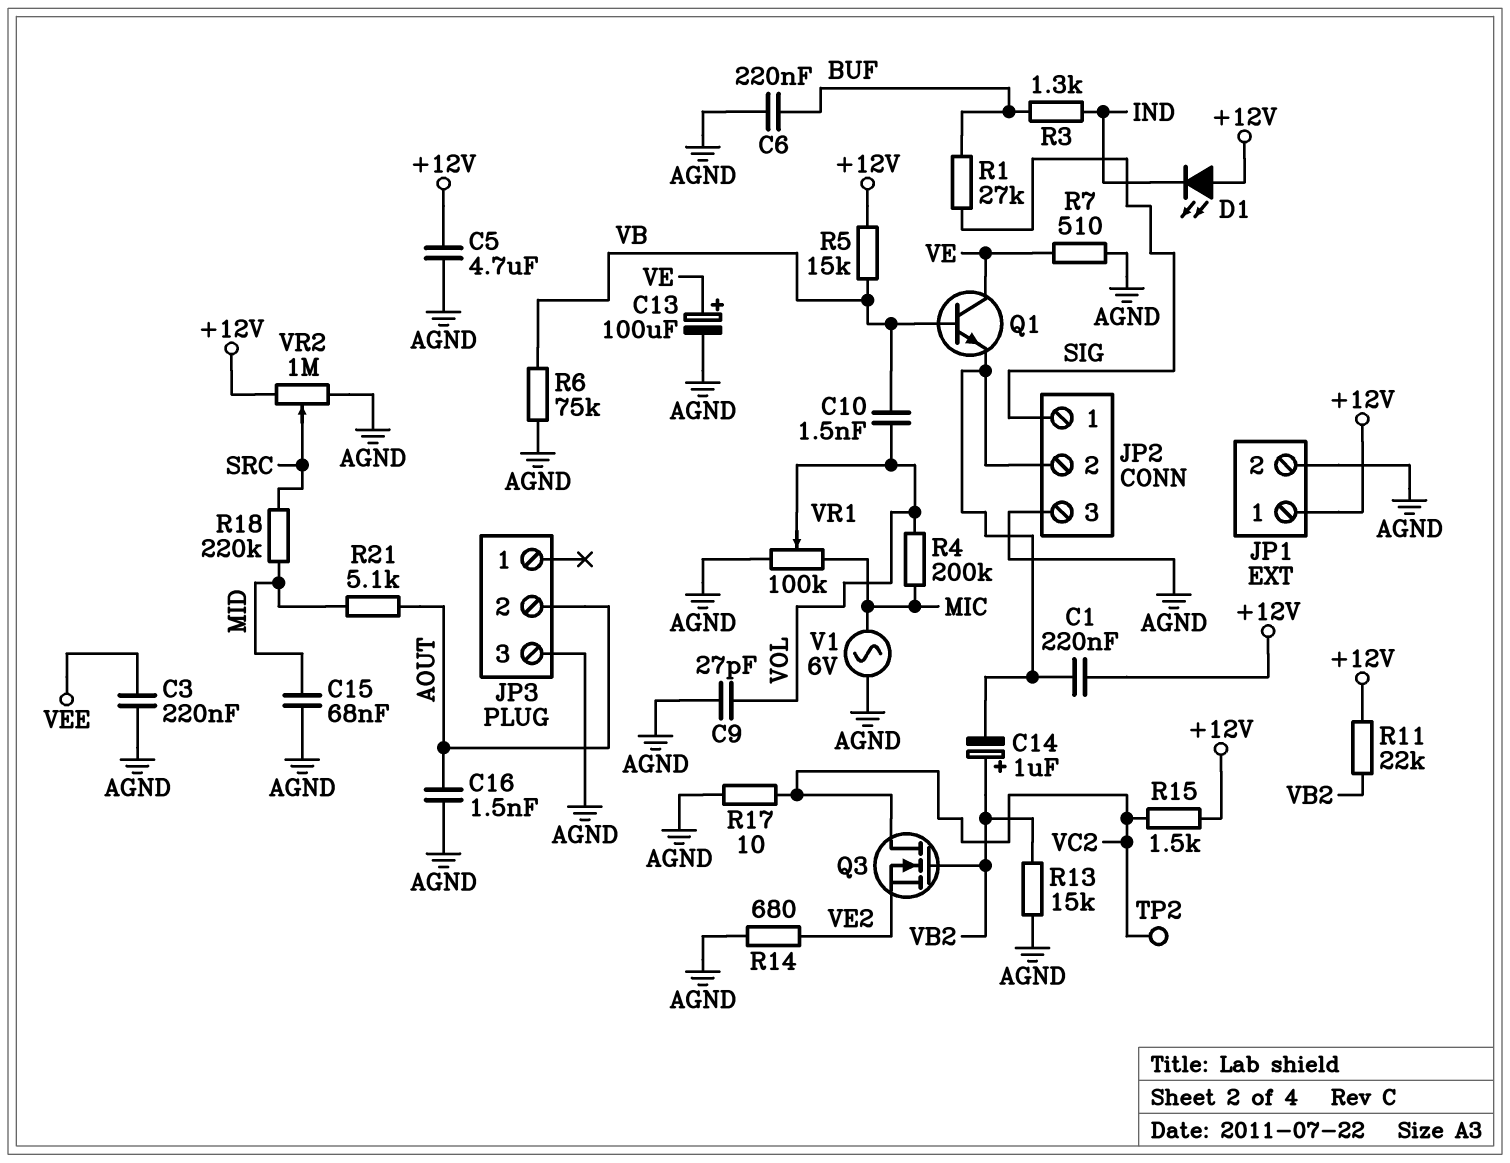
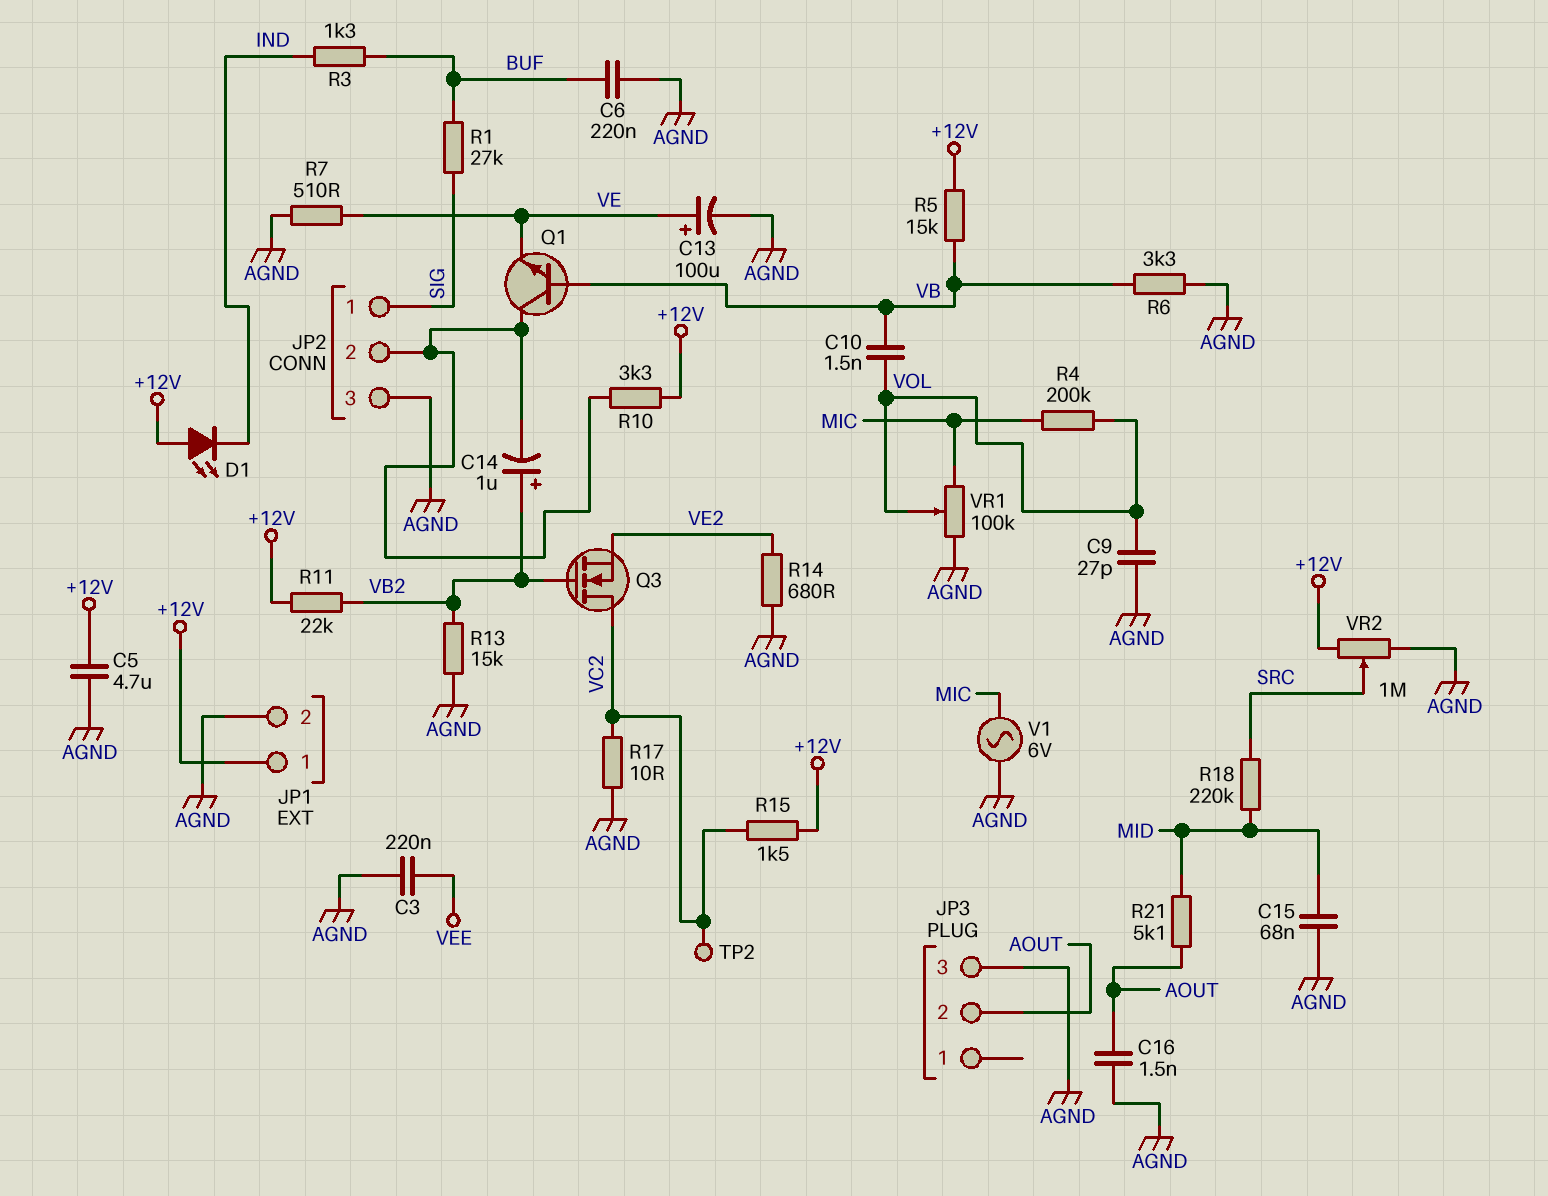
C1: 220nF (+12V, JP2/2) -> none
Q1: NPN (B VB, C VE, E JP2/2) -> NPN (B VB, C JP2/2, E VE)
R6: 75k (AGND, VB) -> 3.3k (AGND, VB)
R10: none -> 3.3k (+12V, JP2/2)

